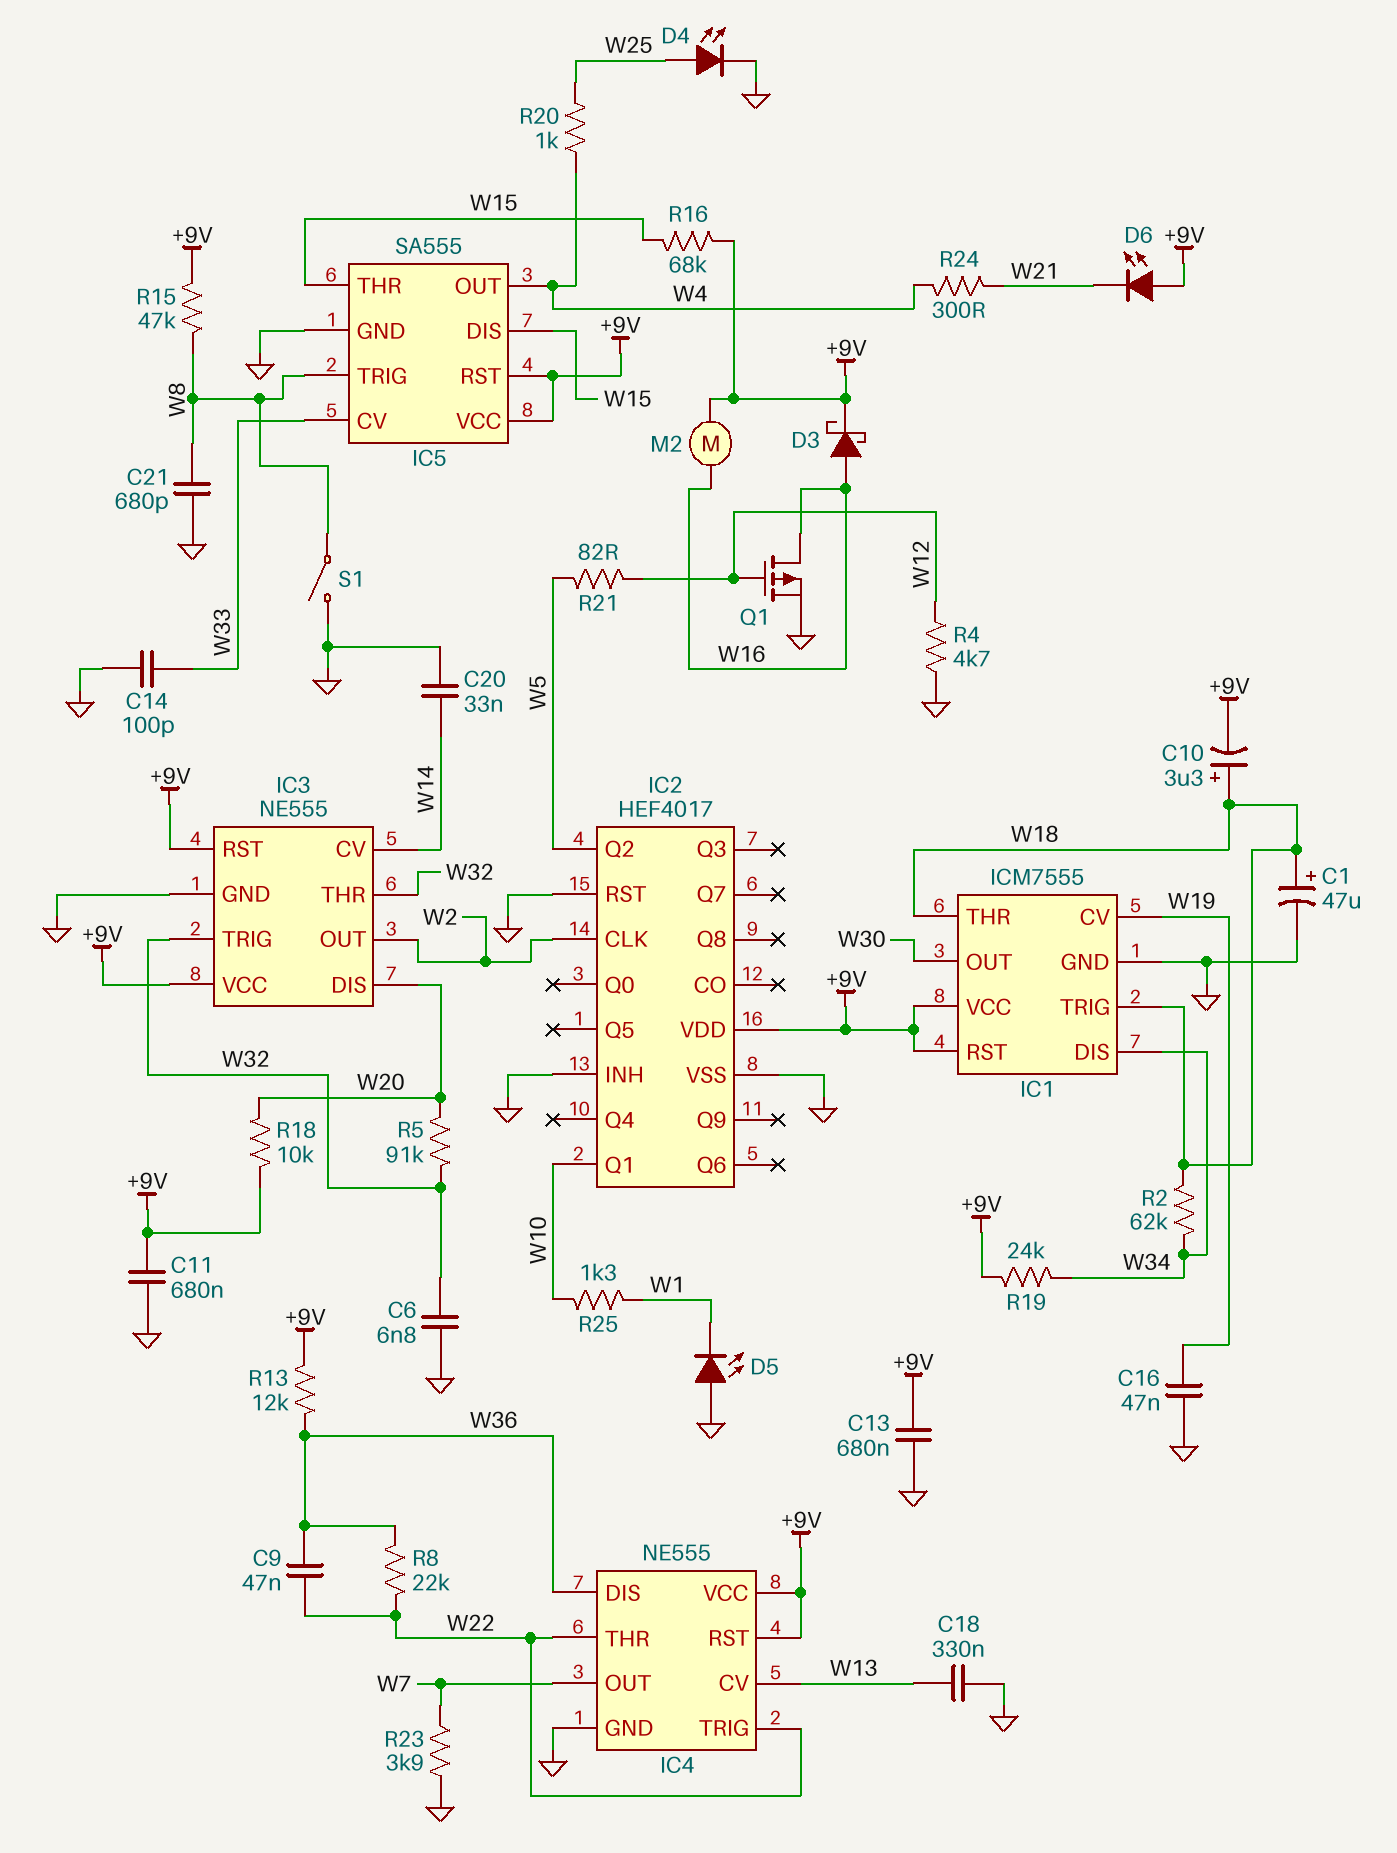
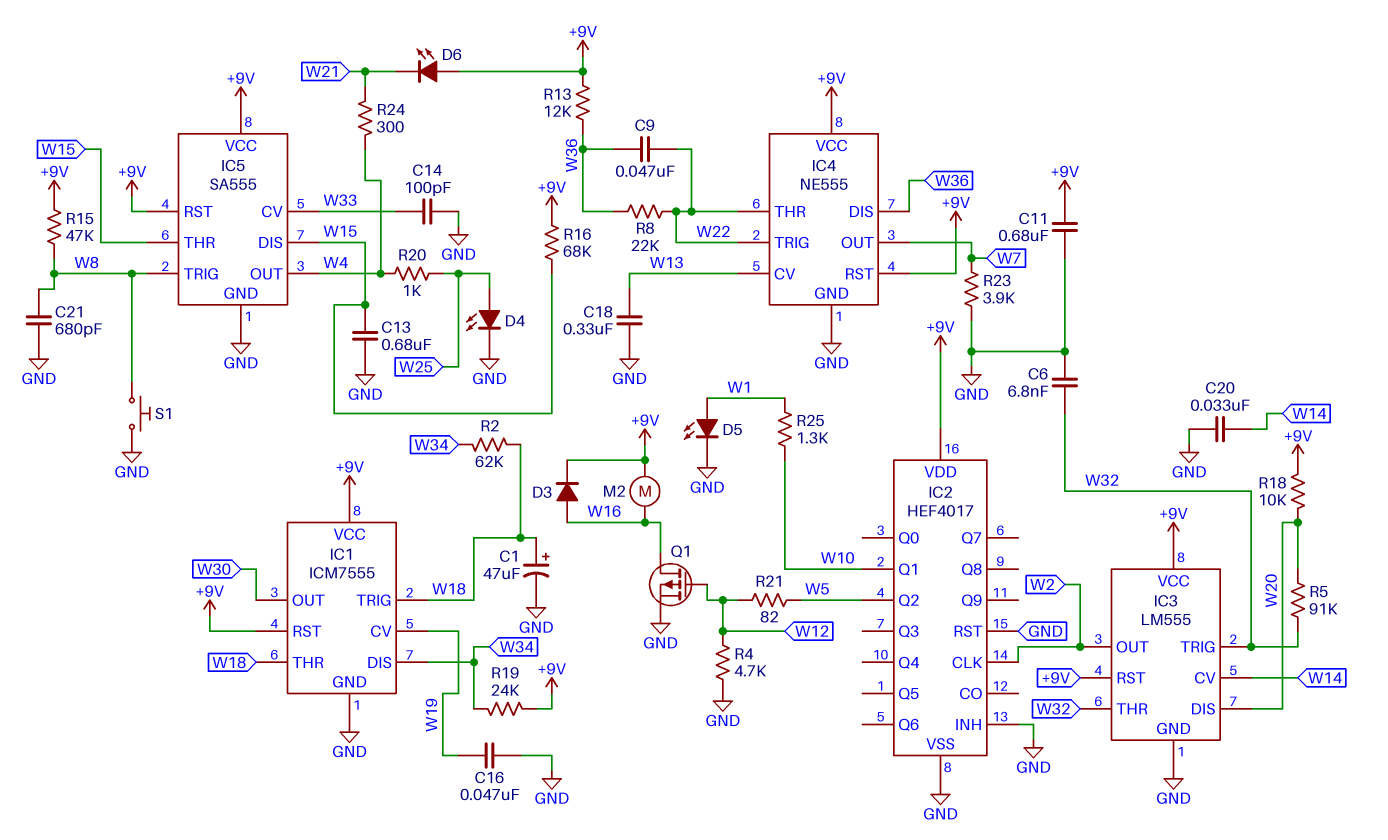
C10: 3.3uF (plus W18, minus +9V) -> none
C13: 680nF (+9V, GND) -> 680nF (GND, W15)
D3: schottky (A W16, K +9V) -> diode (A W16, K +9V)
D5: LED (A GND, K W1) -> LED (A W1, K GND)
IC3: NE555 -> LM555
S1: switch (GND, W8) -> button (GND, W8)

